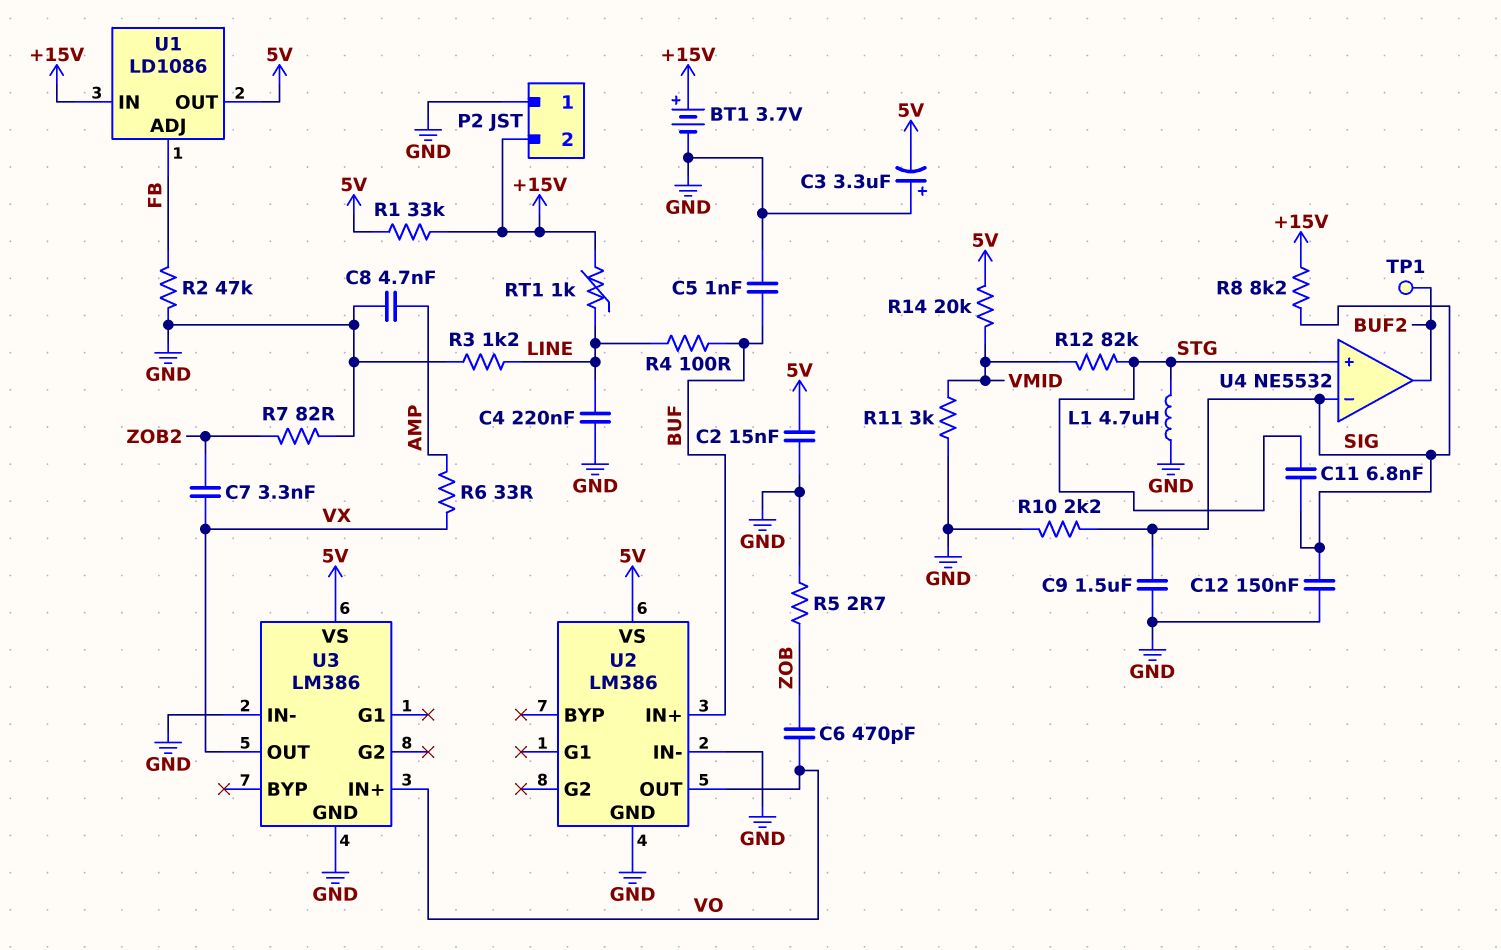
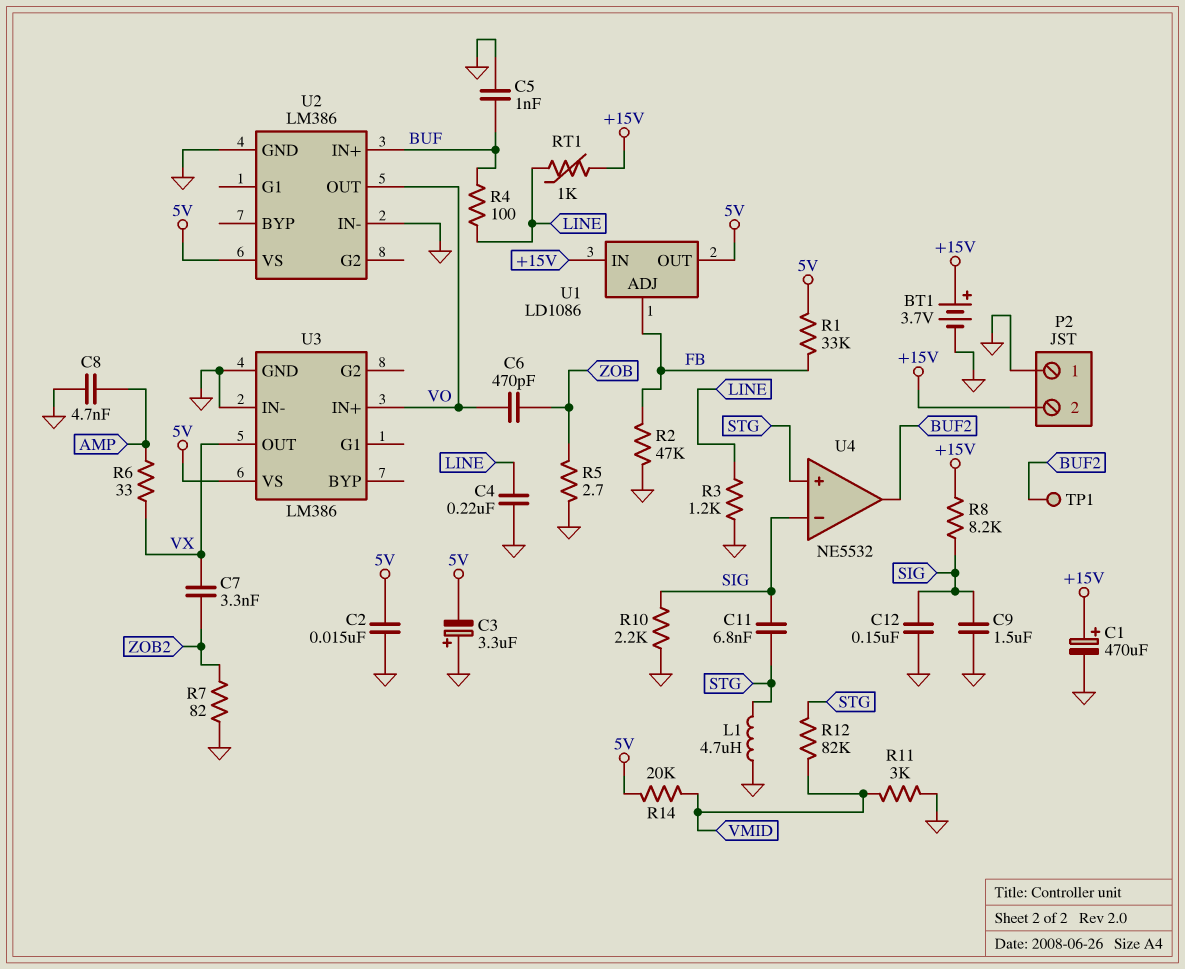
C1: none -> 470uF (plus +15V, minus GND)
R1: 33k (+15V, 5V) -> 33k (5V, FB)

